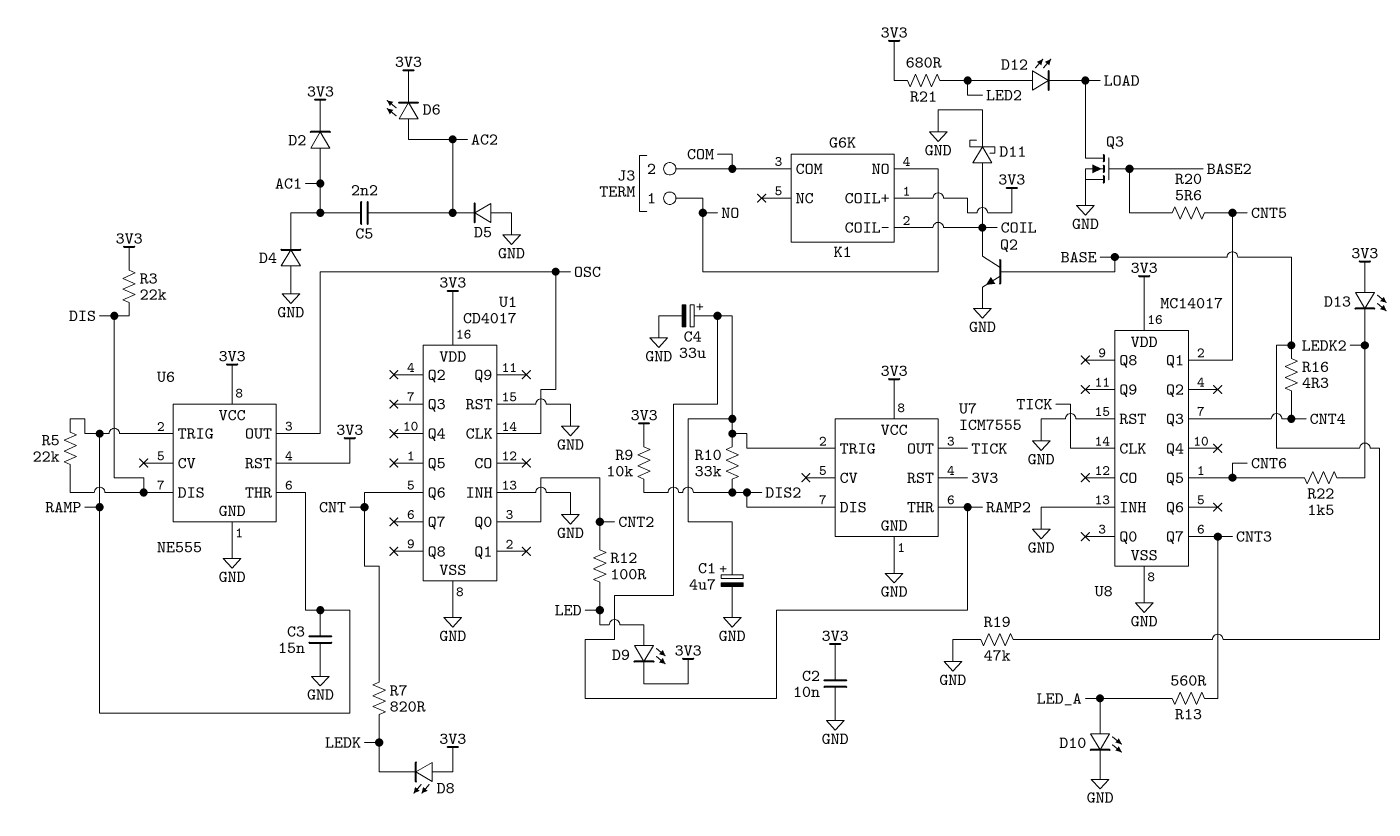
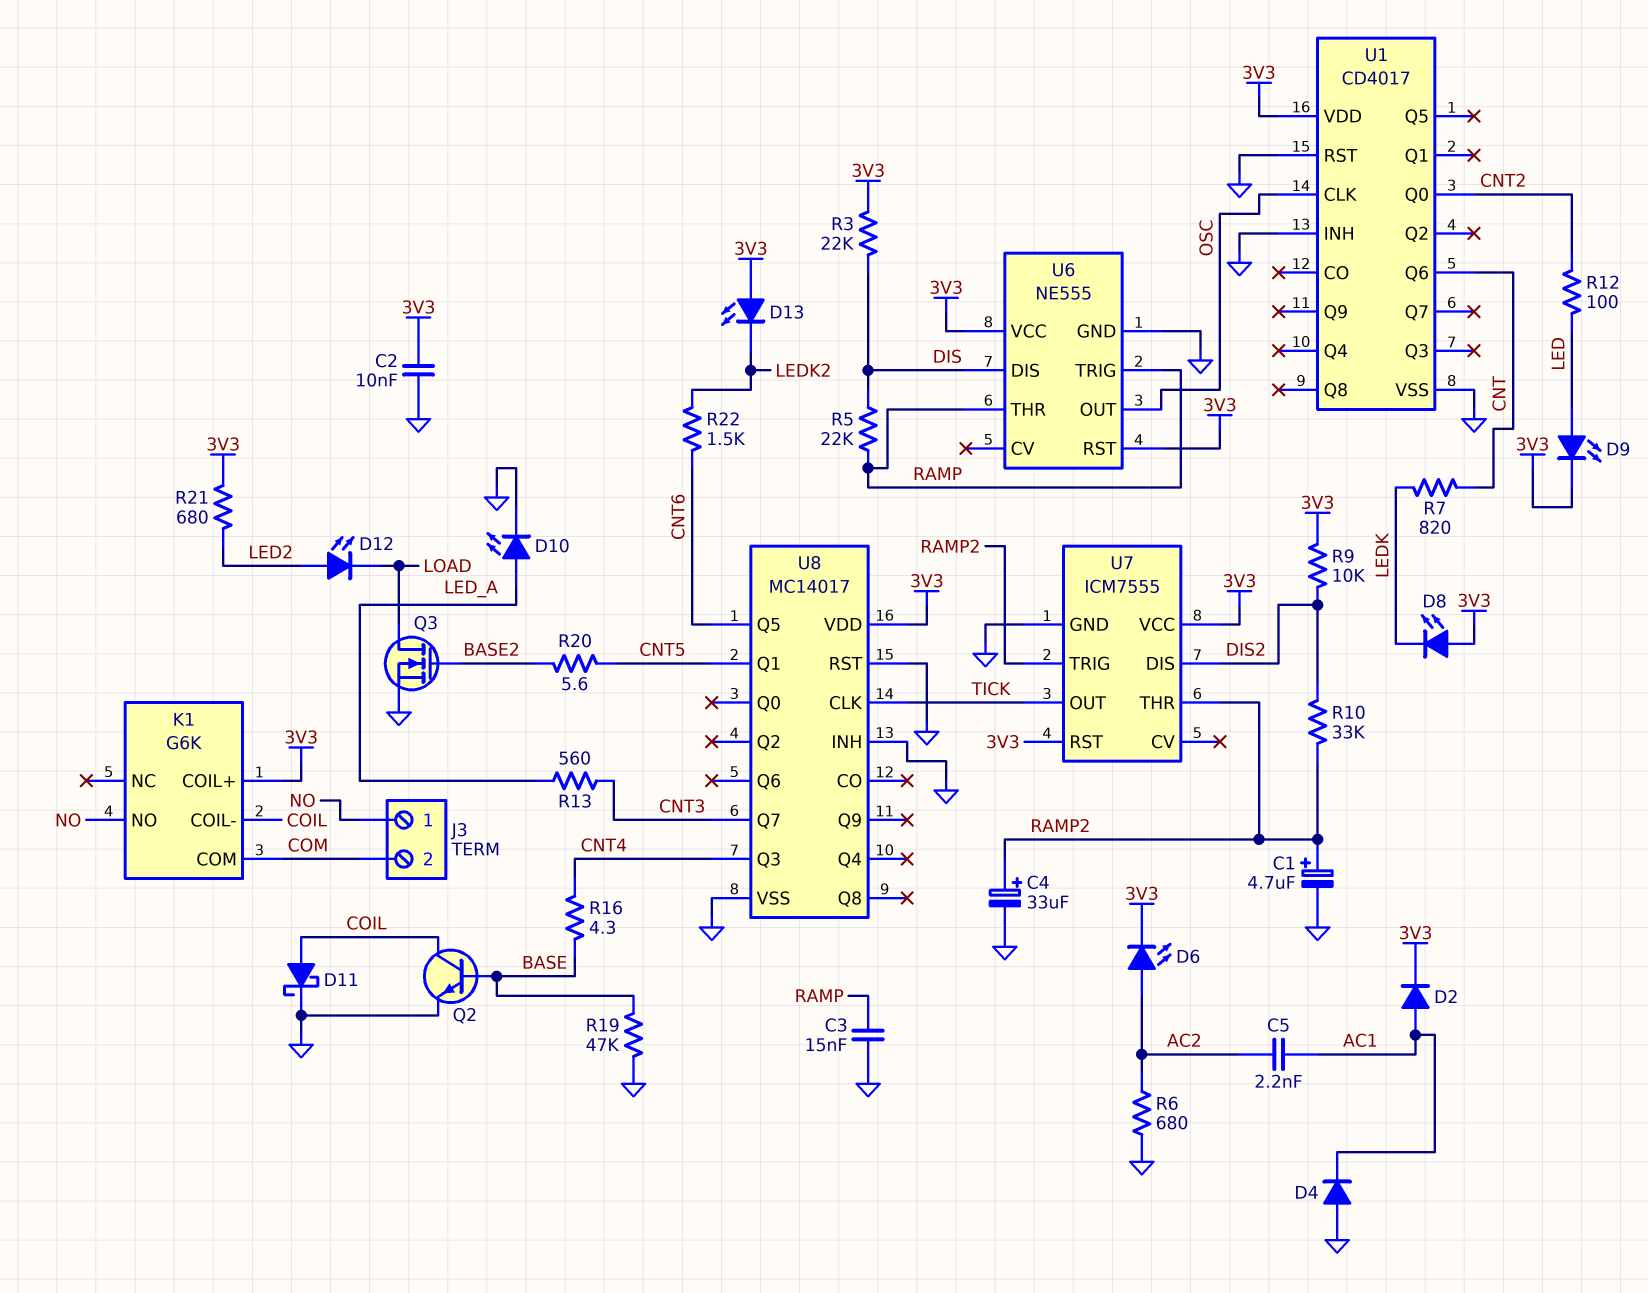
D5: diode (A GND, K AC2) -> none
R6: none -> 680 (AC2, GND)

